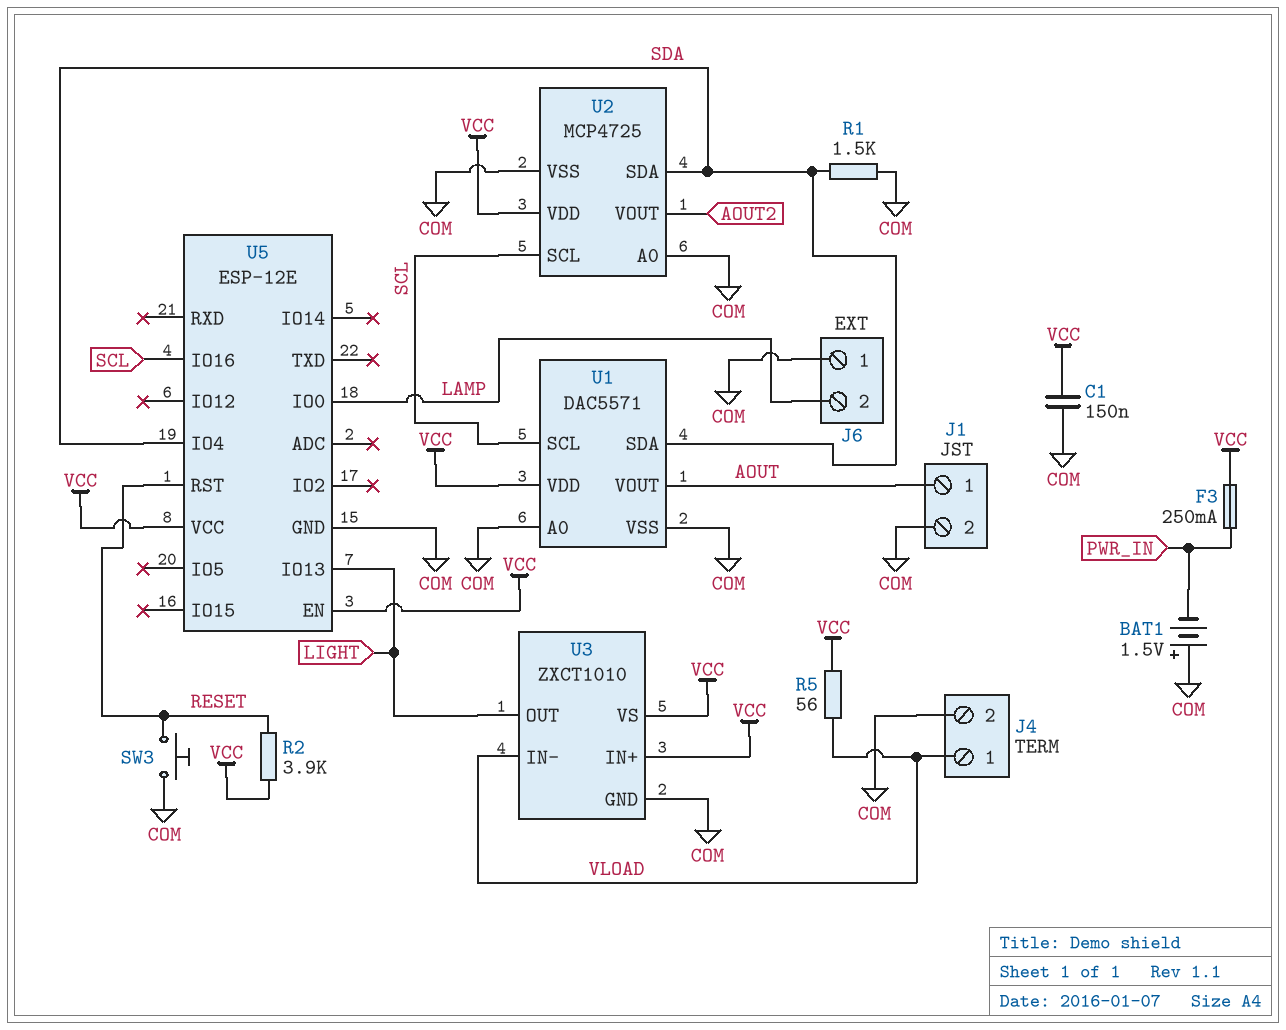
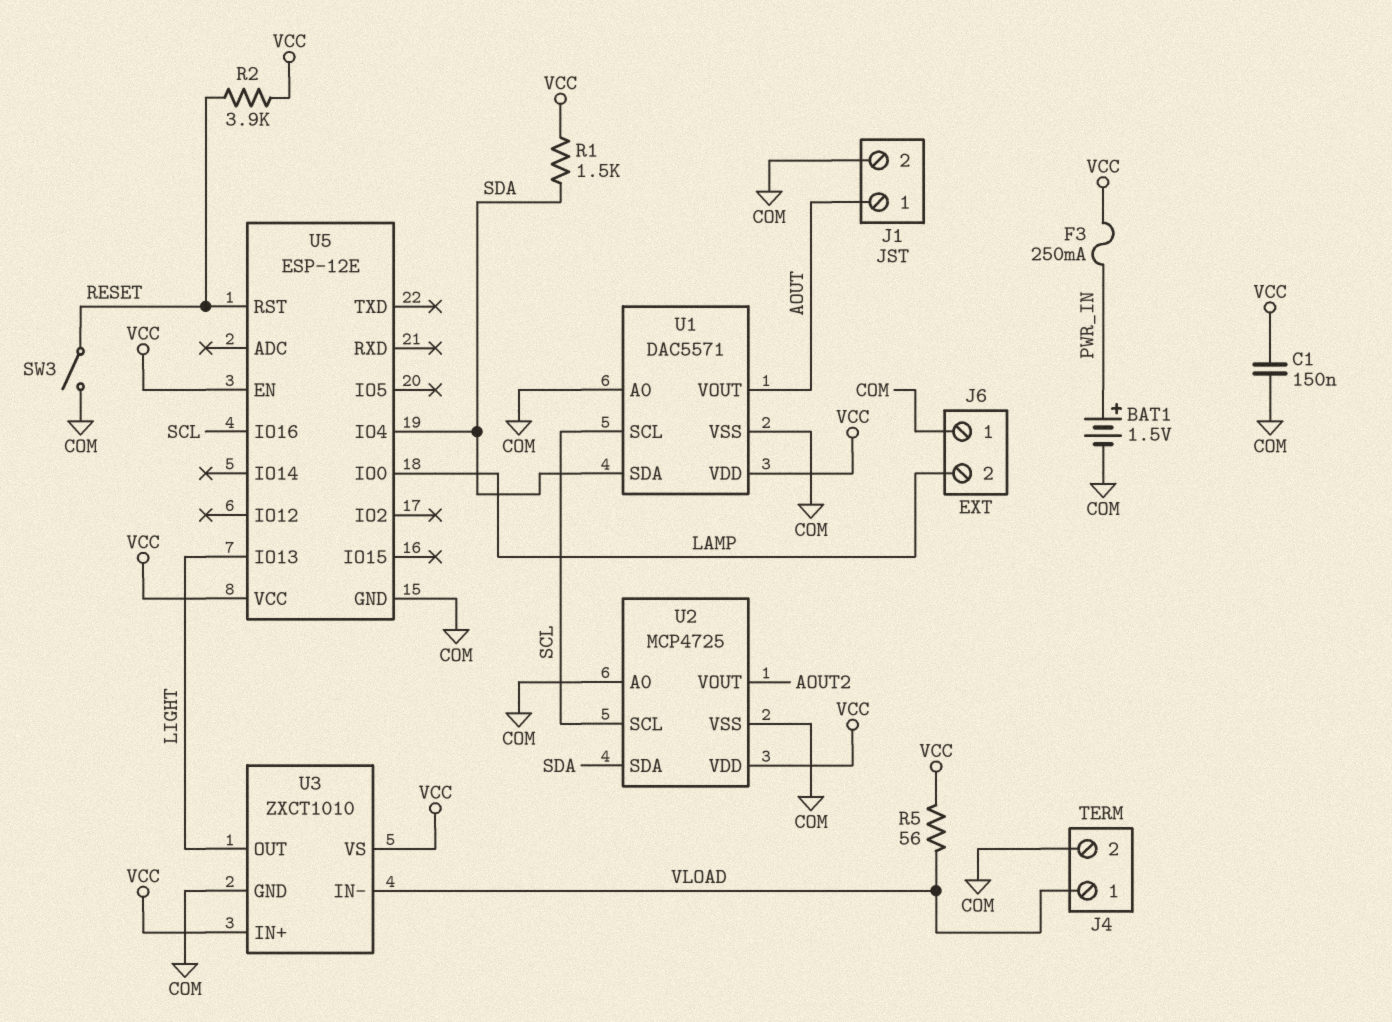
BAT1: 1.5V (plus COM, minus PWR_IN) -> 1.5V (plus PWR_IN, minus COM)
R1: 1.5k (COM, SDA) -> 1.5k (SDA, VCC)
SW3: button (COM, RESET) -> switch (COM, RESET)

